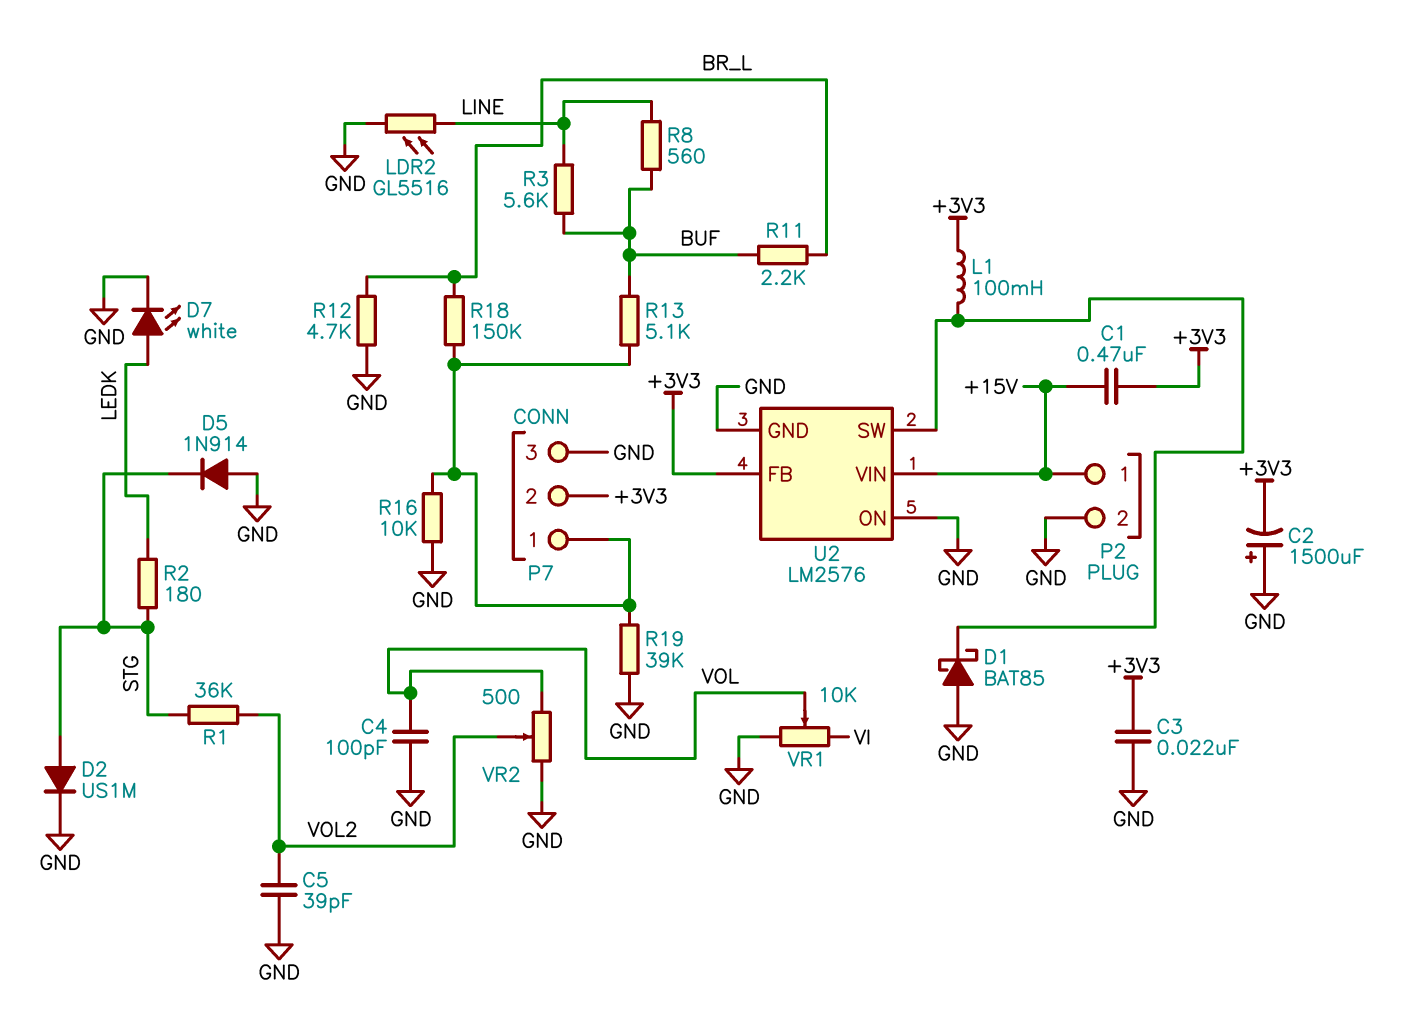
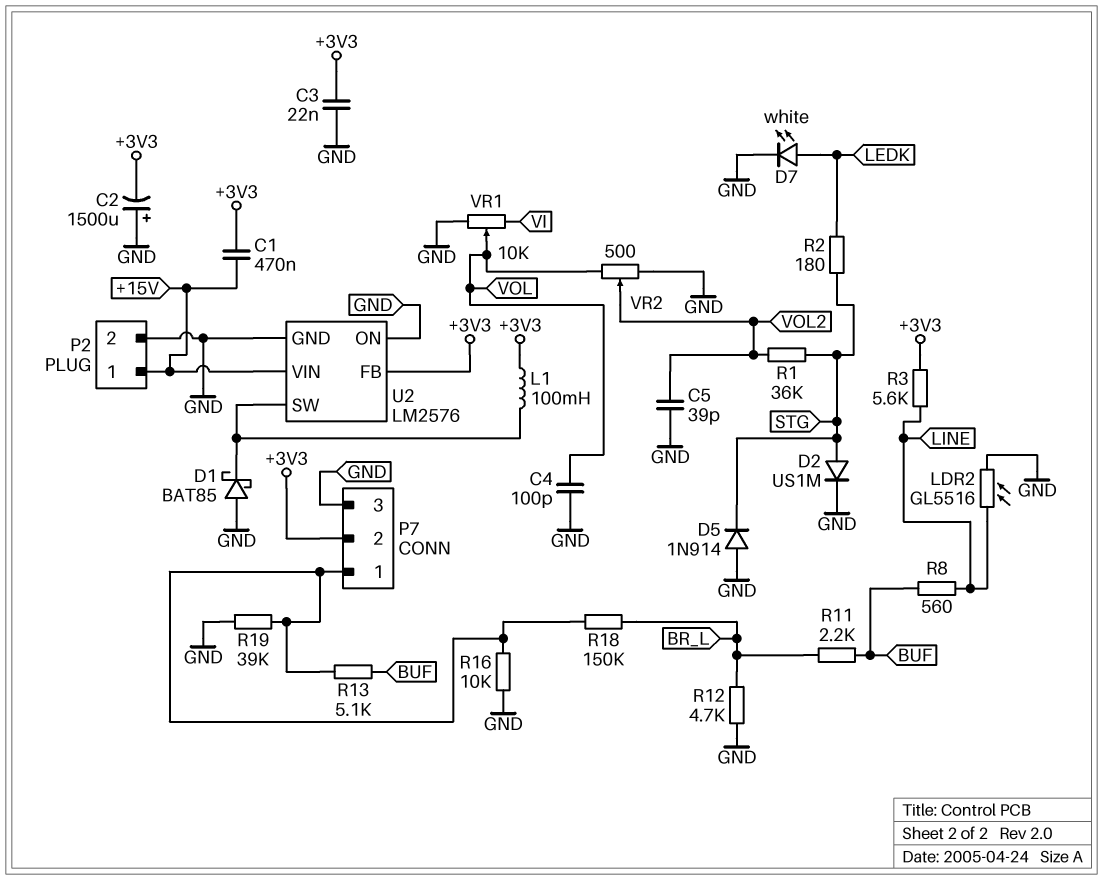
R3: 5.6k (BUF, LINE) -> 5.6k (+3V3, LINE)

